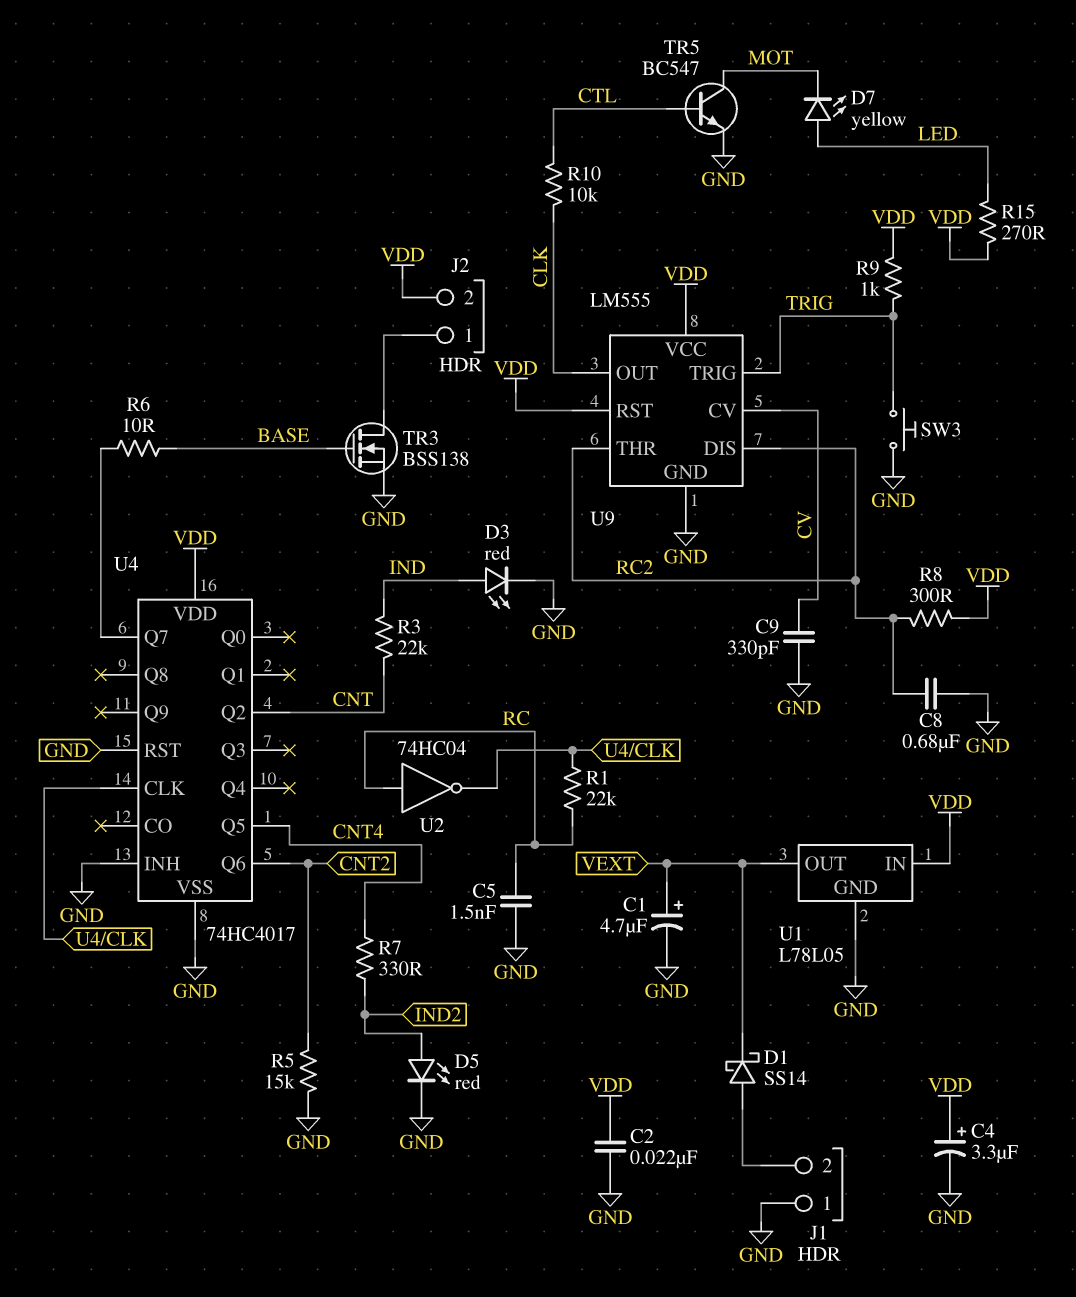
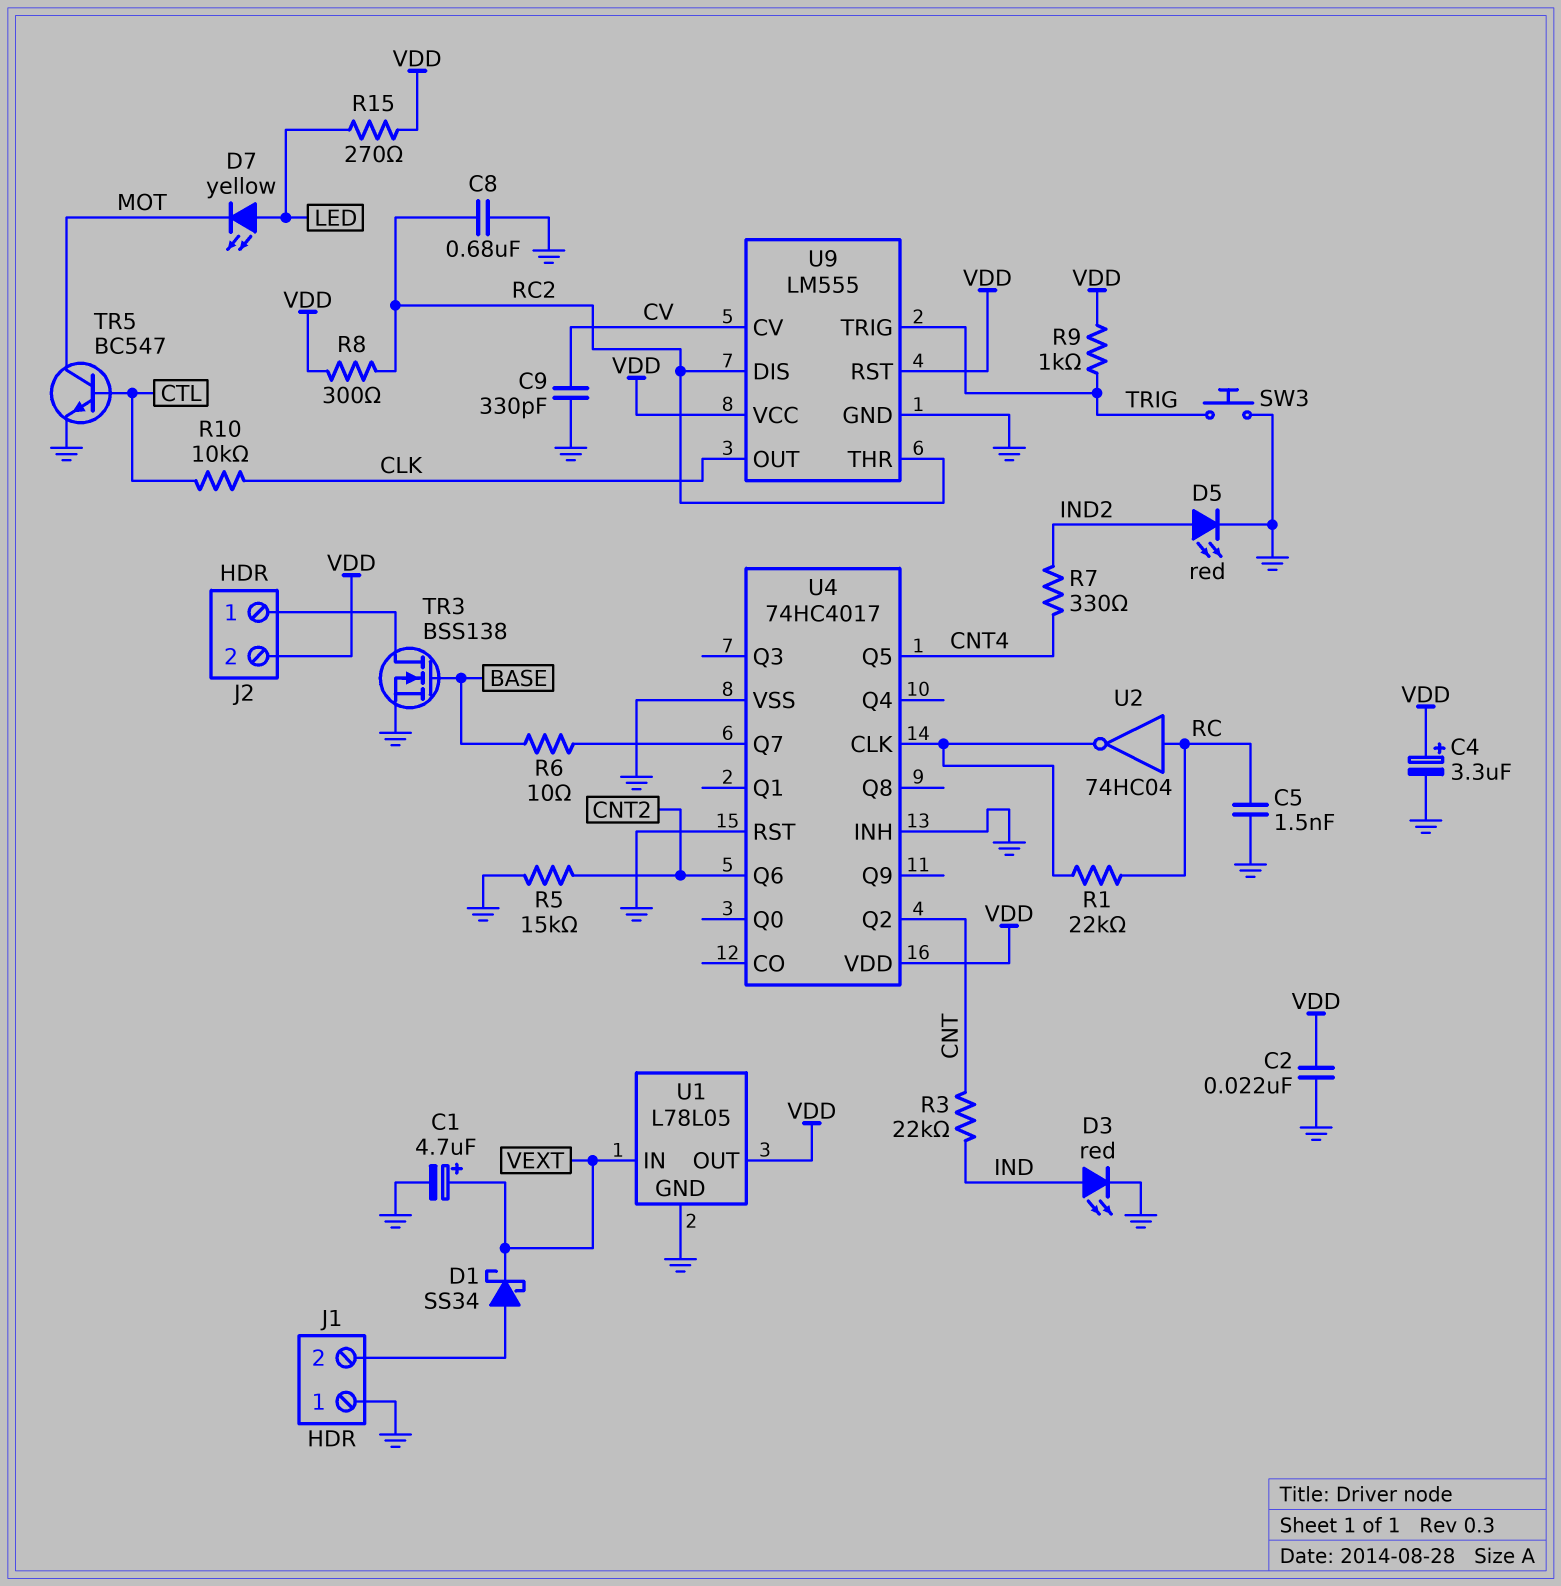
D1: schottky SS14 (A J1/2, K VEXT) -> schottky SS34 (A J1/2, K VEXT)
U1 pin IN: VDD -> VEXT
U1 pin OUT: VEXT -> VDD

